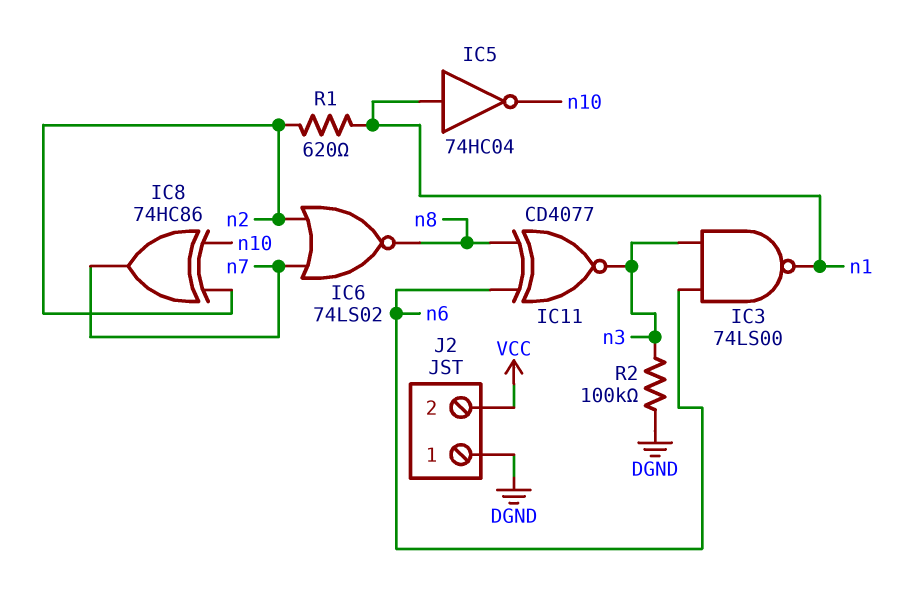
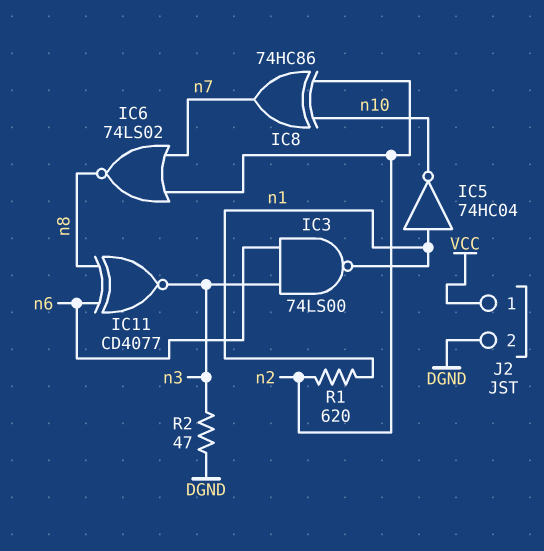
J2 pin 1: DGND -> VCC
J2 pin 2: VCC -> DGND
R2: 100k (DGND, n3) -> 47 (DGND, n3)

